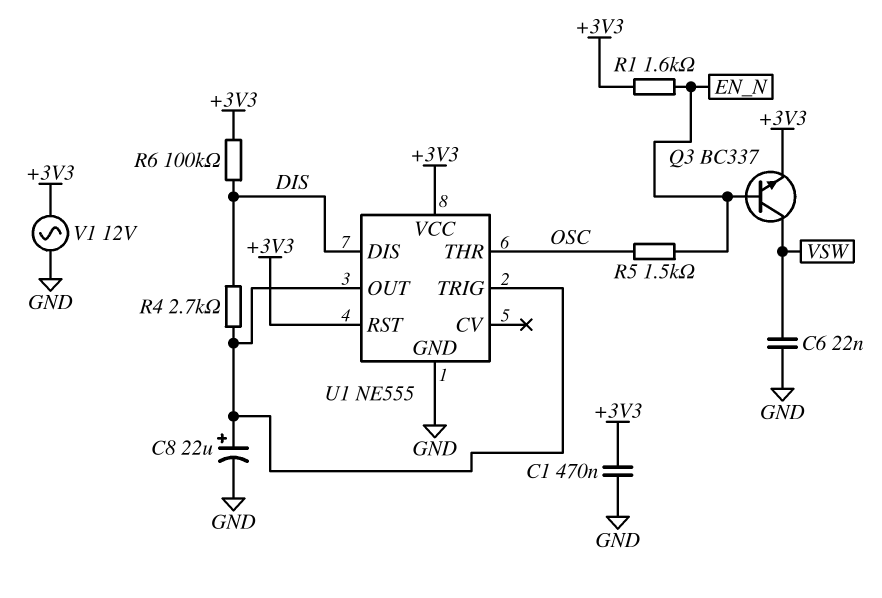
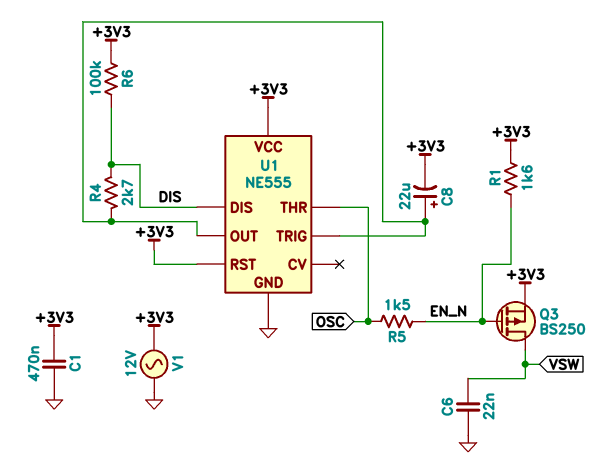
C8: 22uF (plus U1/OUT, minus GND) -> 22uF (plus U1/OUT, minus +3V3)
Q3: NPN BC337 (B EN_N, C VSW, E +3V3) -> PMOS BS250 (G EN_N, D VSW, S +3V3)

